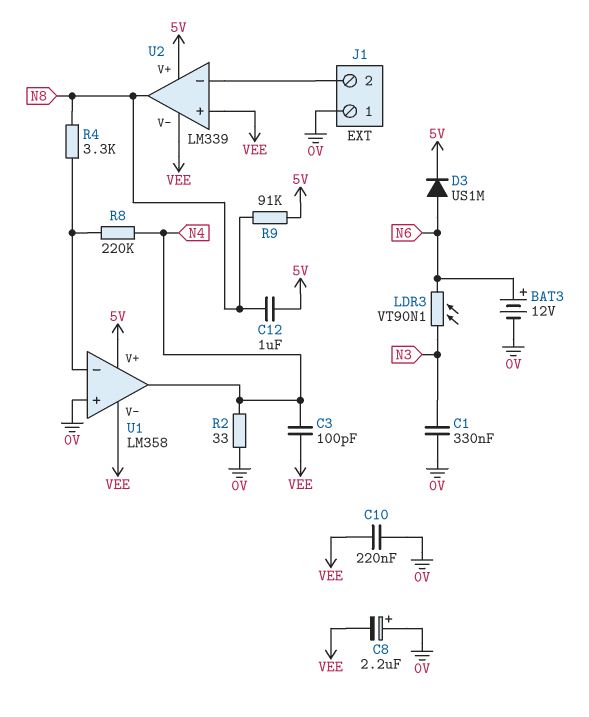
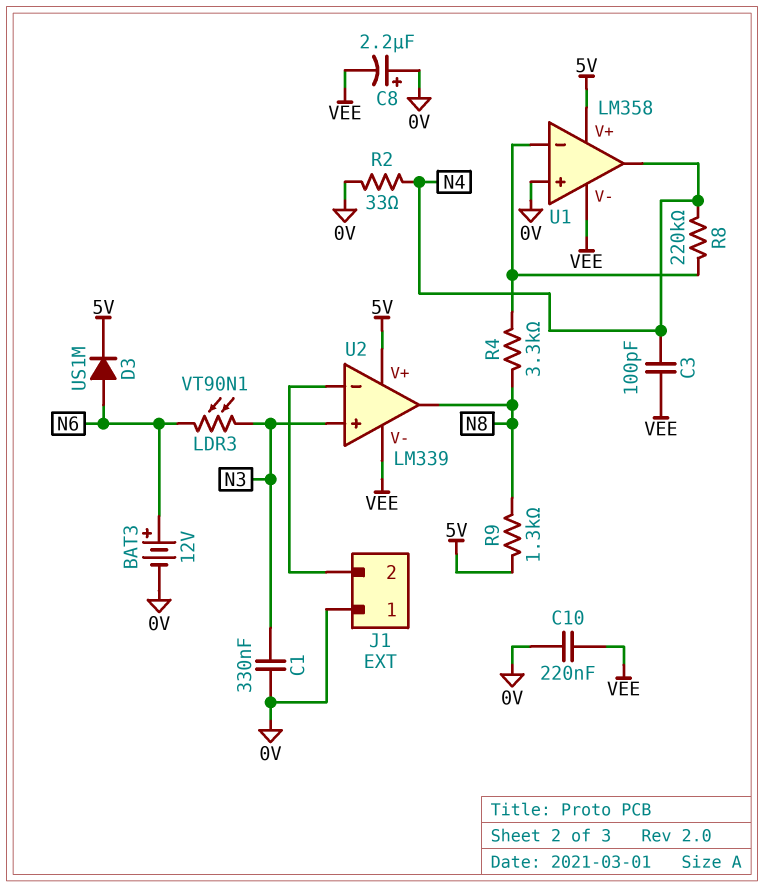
C12: 1uF (5V, N8) -> none
R9: 91k (5V, N8) -> 1.3k (5V, N8)
U2 pin in+: VEE -> N3

